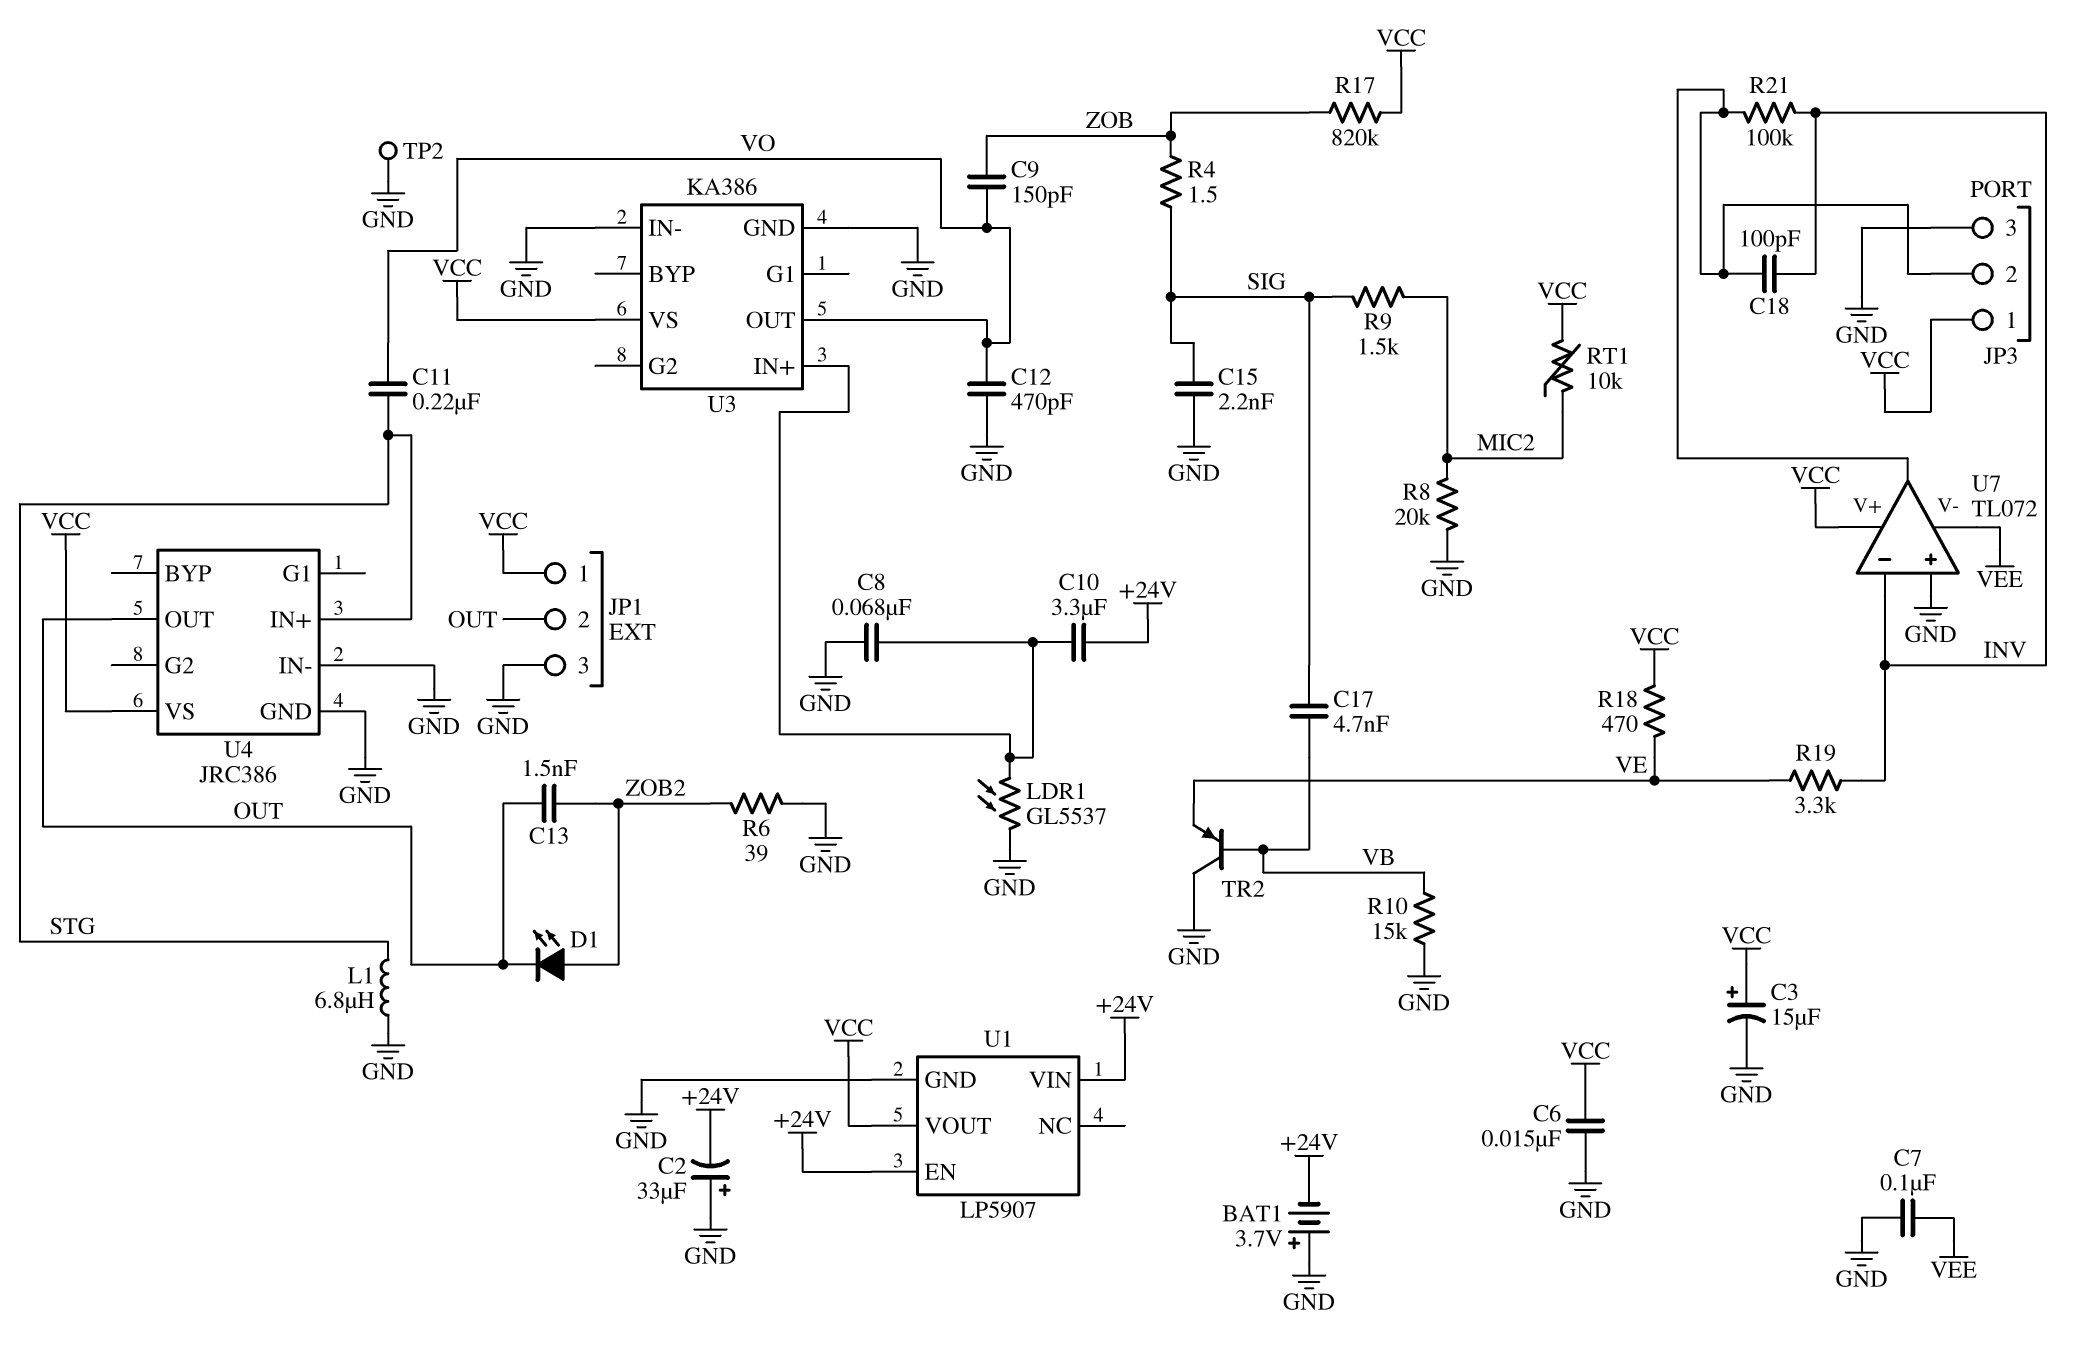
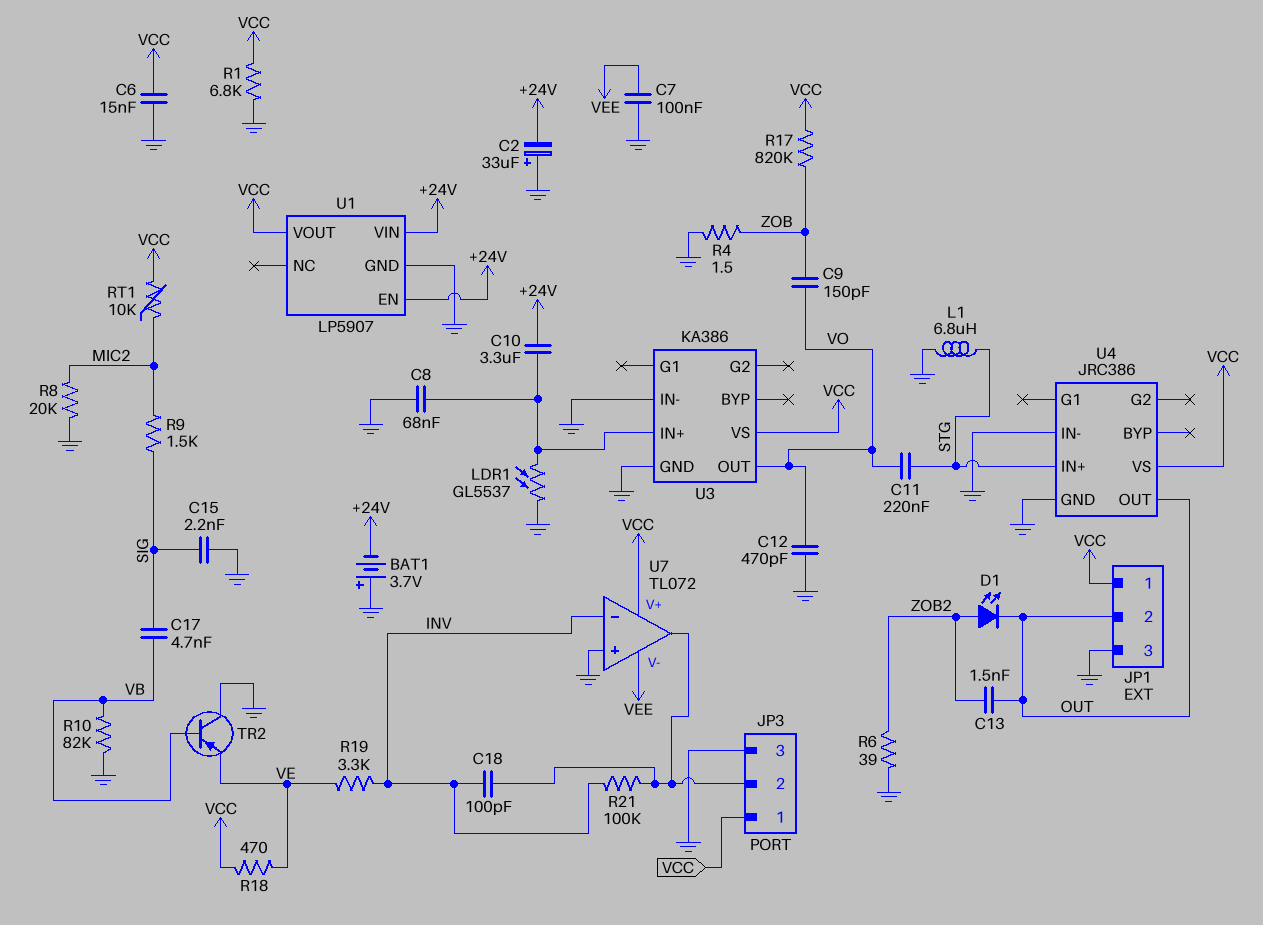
C3: 15uF (plus VCC, minus GND) -> none
R1: none -> 6.8k (GND, VCC)
R4: 1.5 (SIG, ZOB) -> 1.5 (GND, ZOB)
R10: 15k (GND, VB) -> 82k (GND, VB)
TP2: test point (GND) -> none

